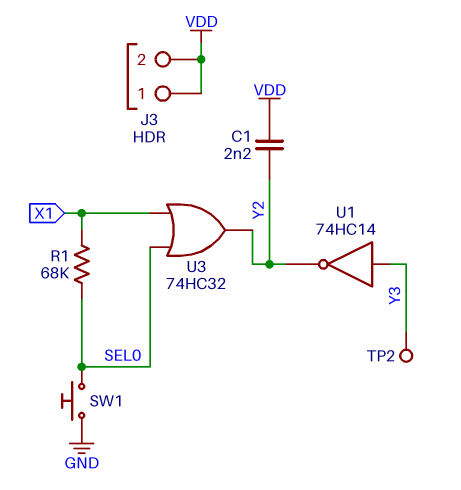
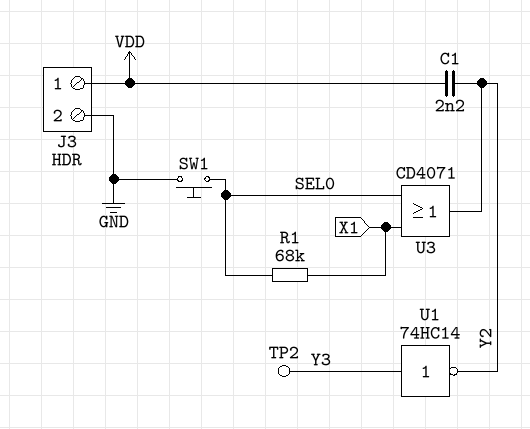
J3 pin 2: VDD -> GND
U3: OR 74HC32 (in SEL0, in X1, out Y2) -> OR CD4071 (in SEL0, in X1, out Y2)

